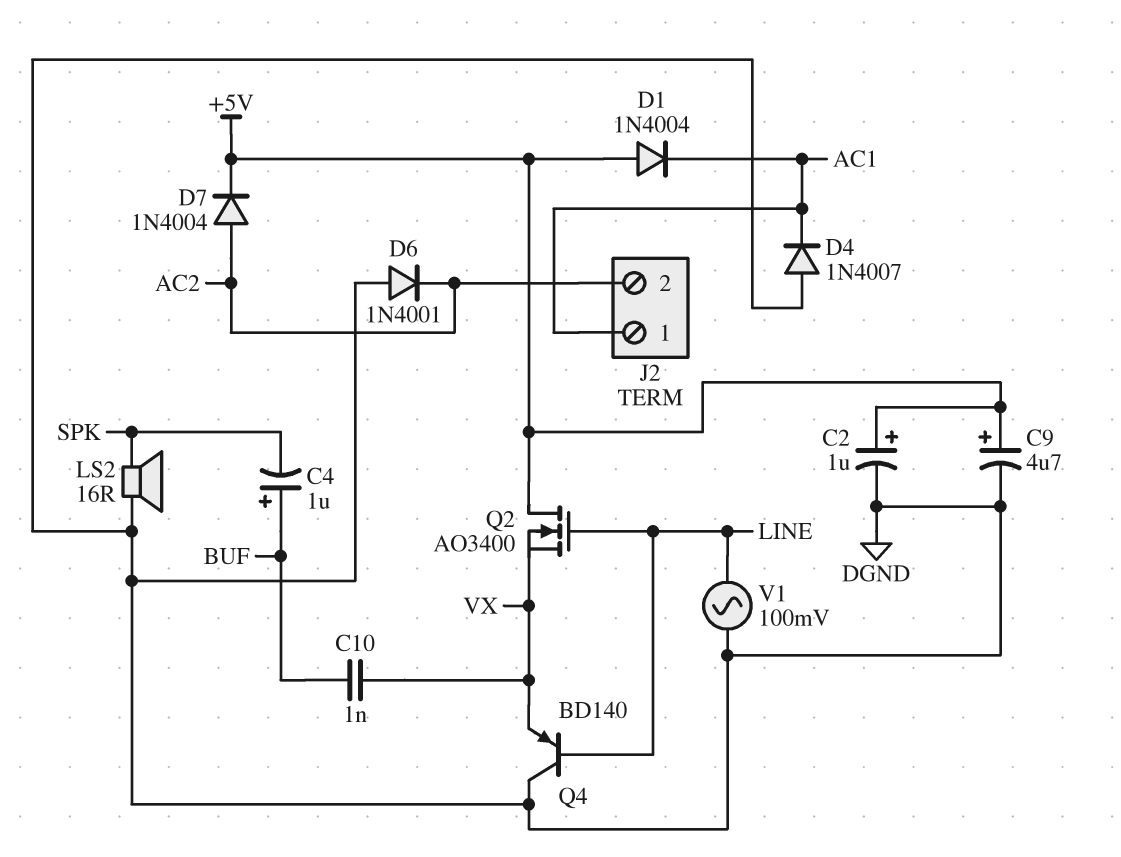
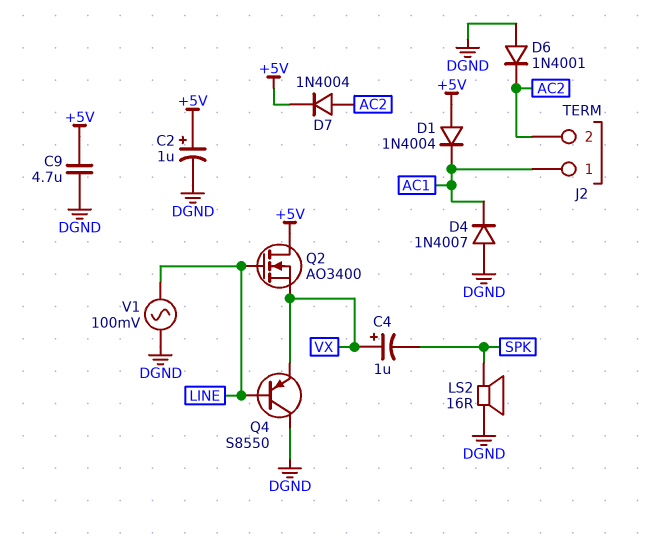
C4: 1uF (plus BUF, minus SPK) -> 1uF (plus VX, minus SPK)
C9: 4.7uF (plus +5V, minus DGND) -> 4.7uF (+5V, DGND)
C10: 1nF (BUF, VX) -> none
Q4: PNP BD140 (B LINE, C DGND, E VX) -> PNP S8550 (B LINE, C DGND, E VX)

